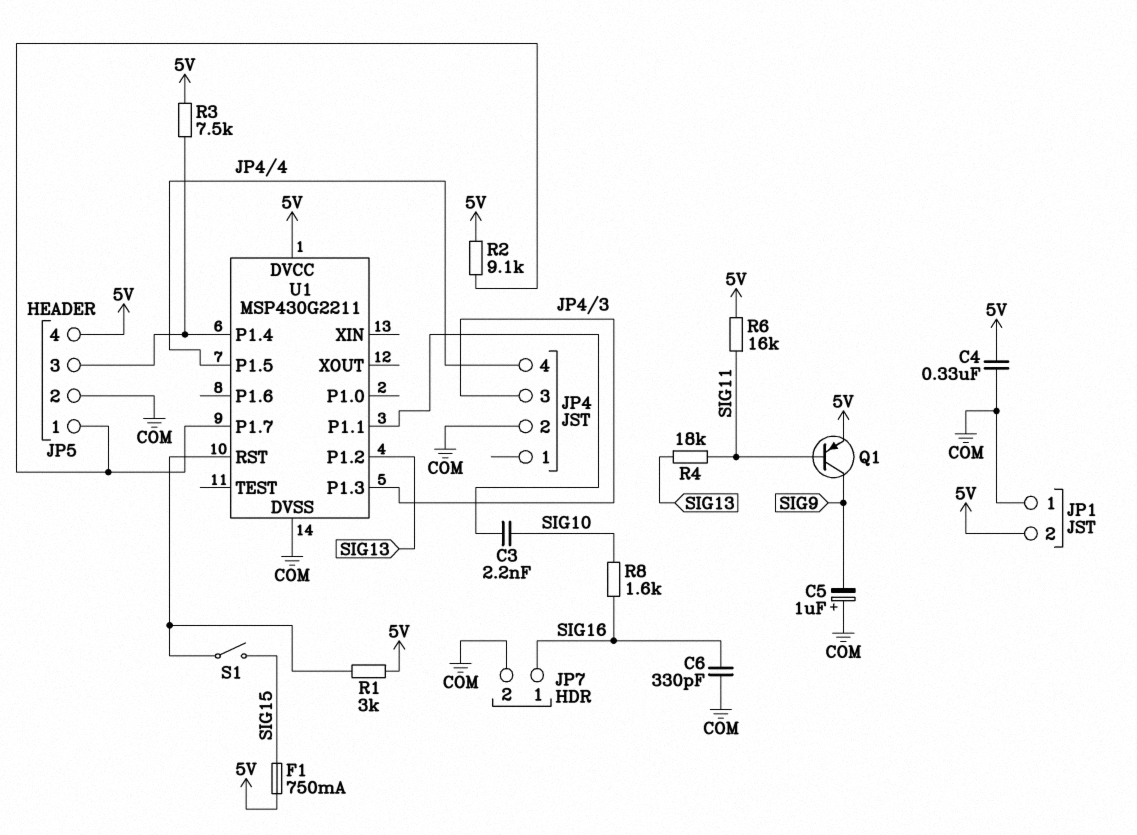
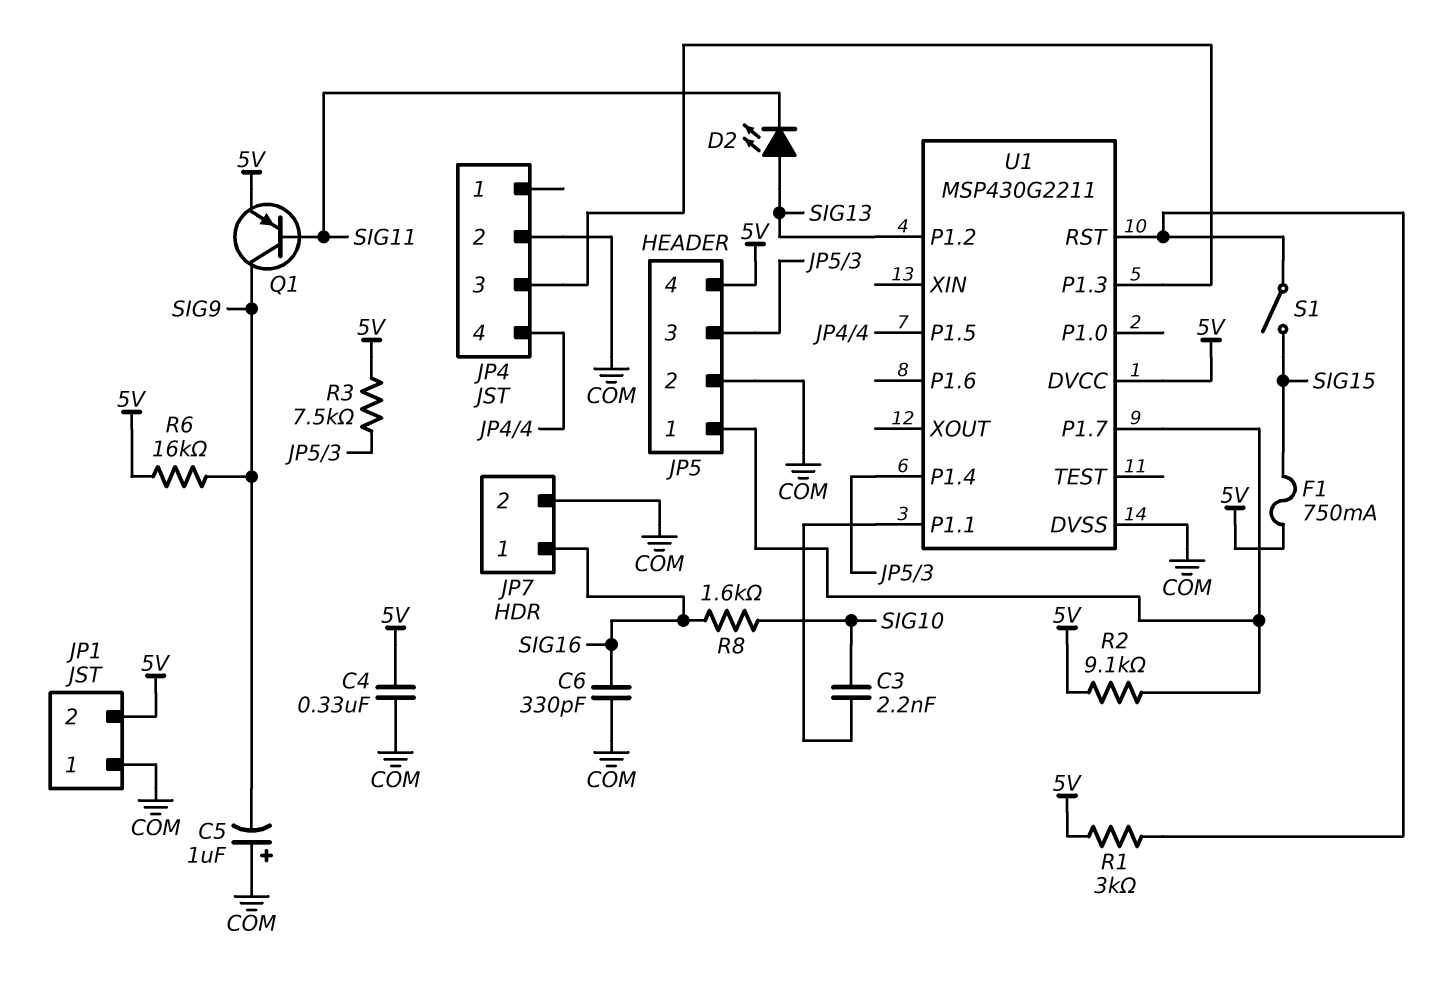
D2: none -> LED (A SIG13, K SIG11)
R4: 18k (SIG11, SIG13) -> none
R6: 16k (5V, SIG11) -> 16k (5V, SIG9)

